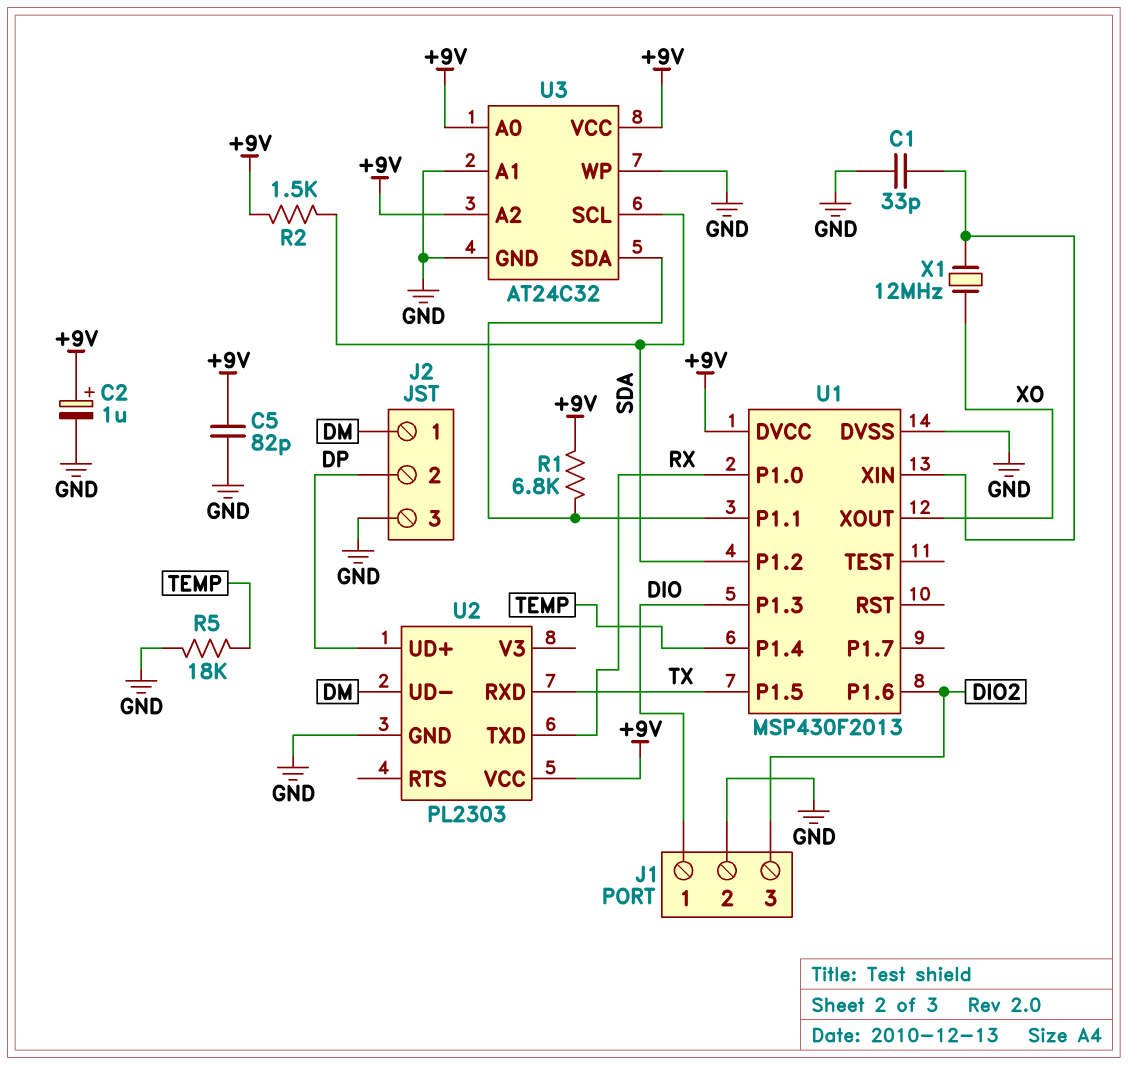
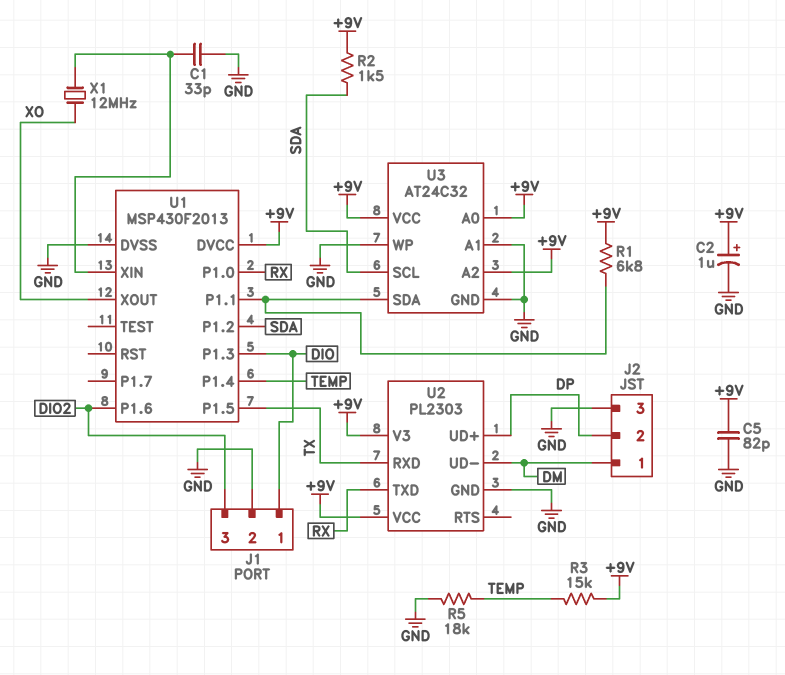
R3: none -> 15k (+9V, TEMP)
U2 pin V3: none -> +9V

